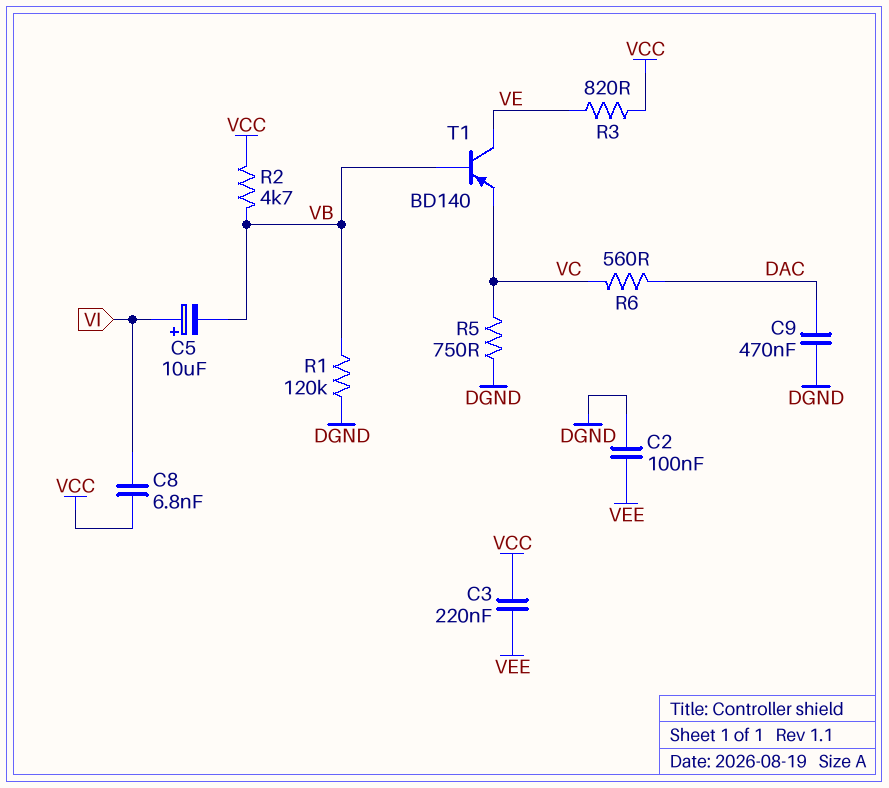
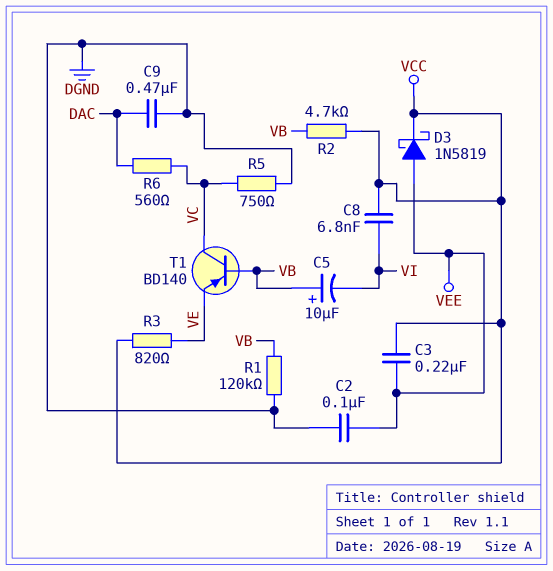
C5: 10uF (plus VI, minus VB) -> 10uF (plus VB, minus VI)
D3: none -> schottky 1N5819 (A VEE, K VCC)
T1: PNP BD140 (B VB, C VE, E VC) -> PNP BD140 (B VB, C VC, E VE)

